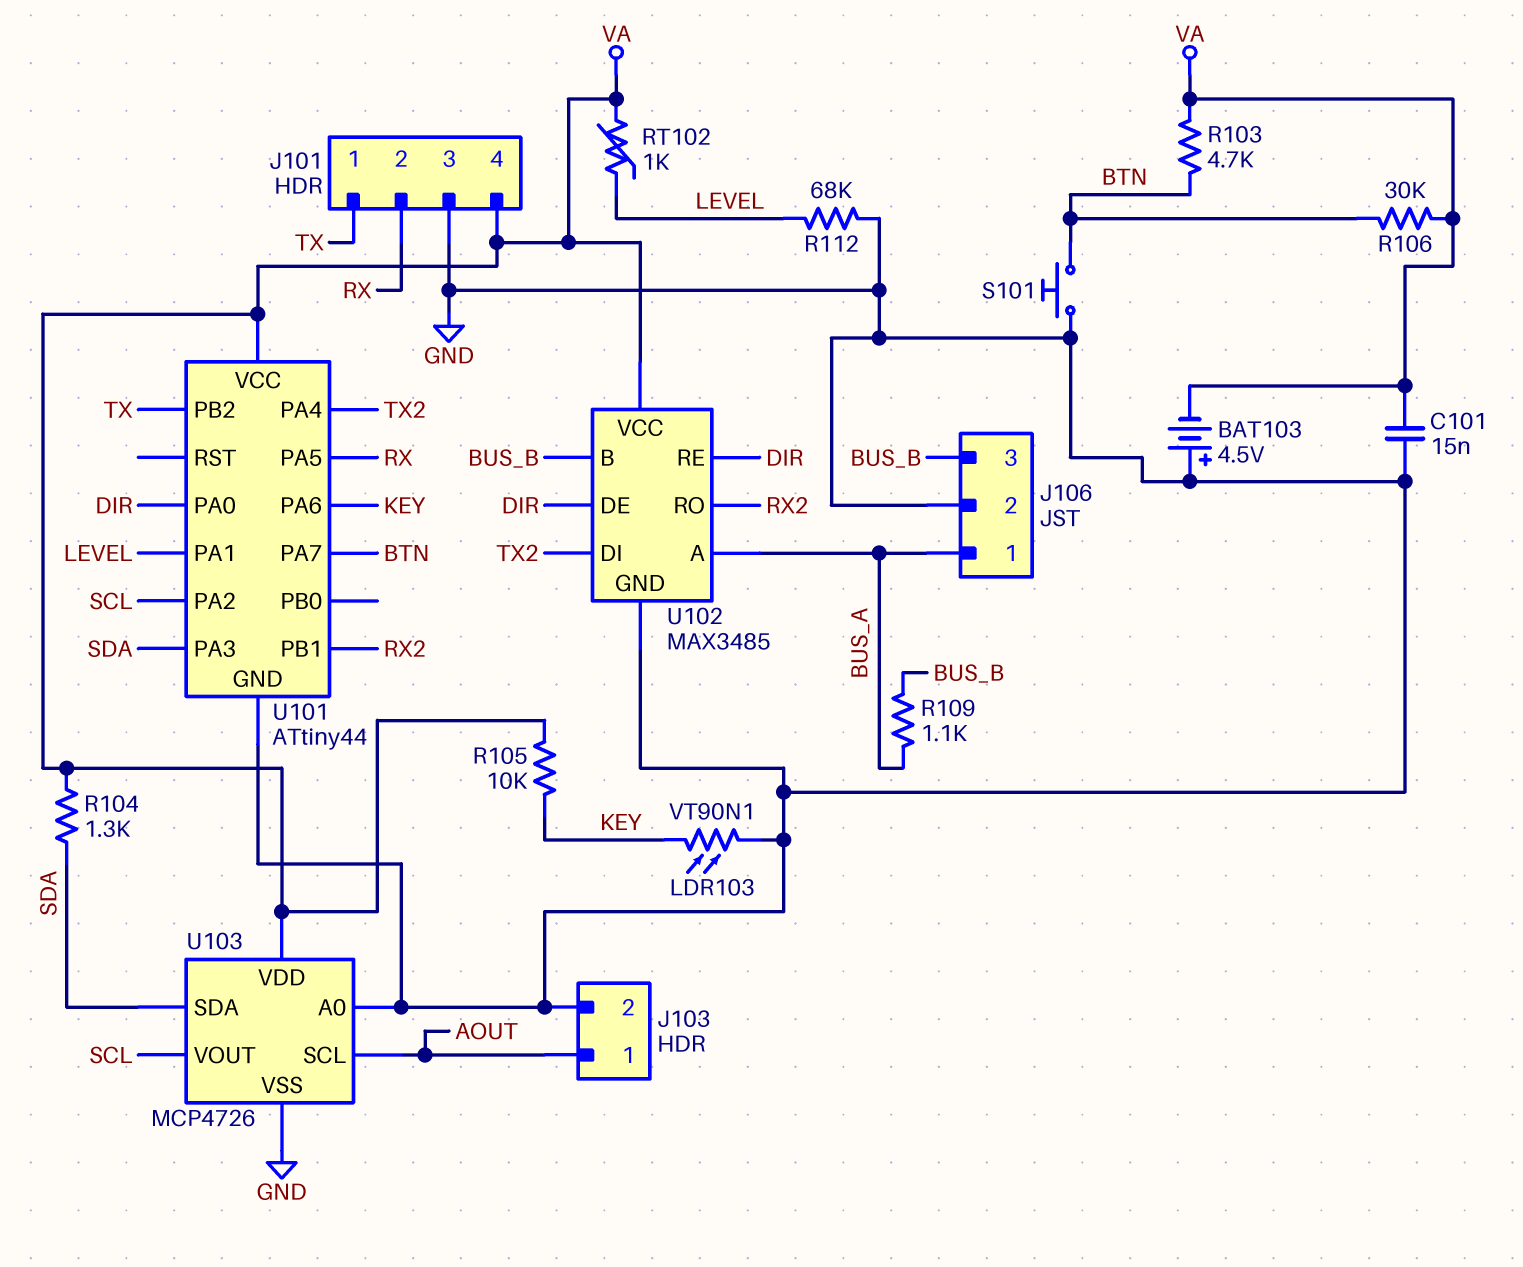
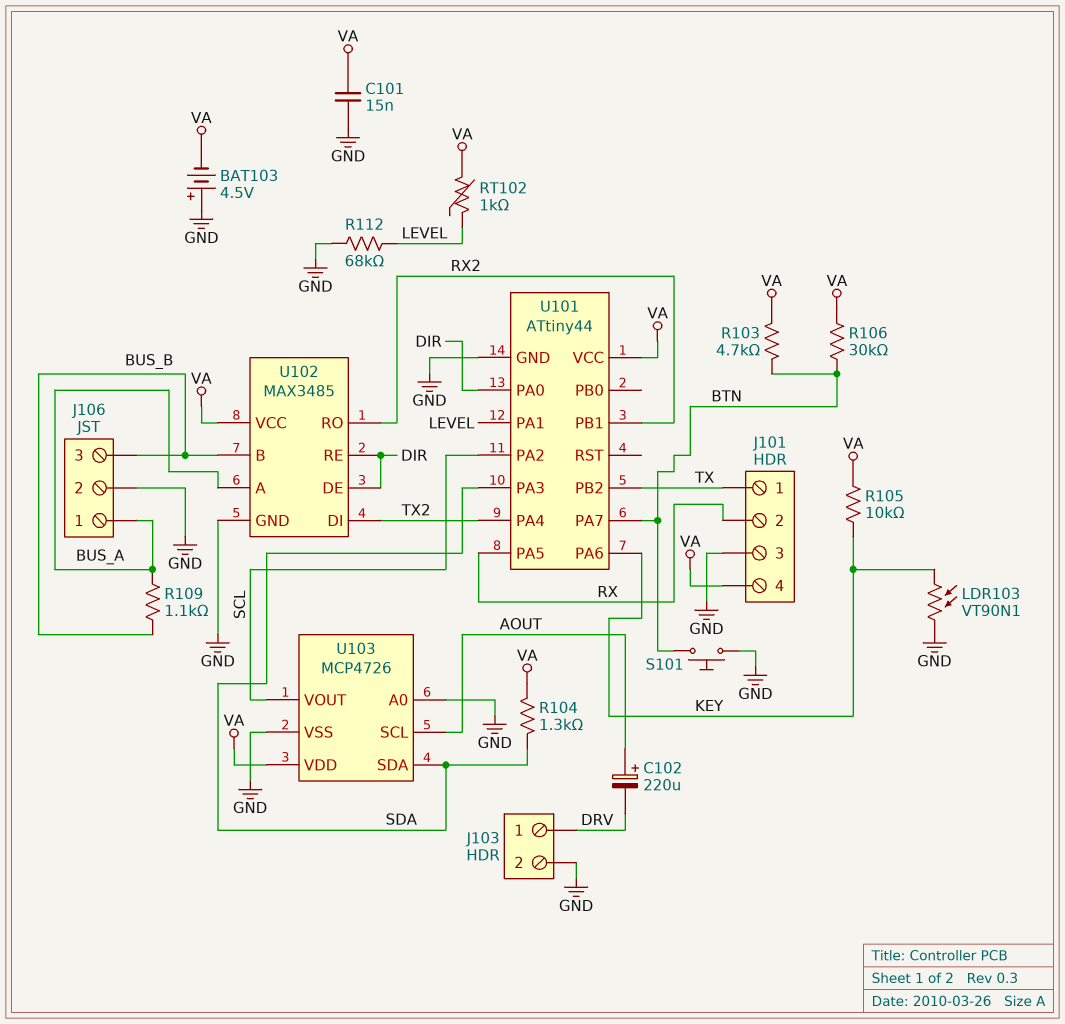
C102: none -> 220uF (plus AOUT, minus DRV)
J103 pin 1: AOUT -> DRV

